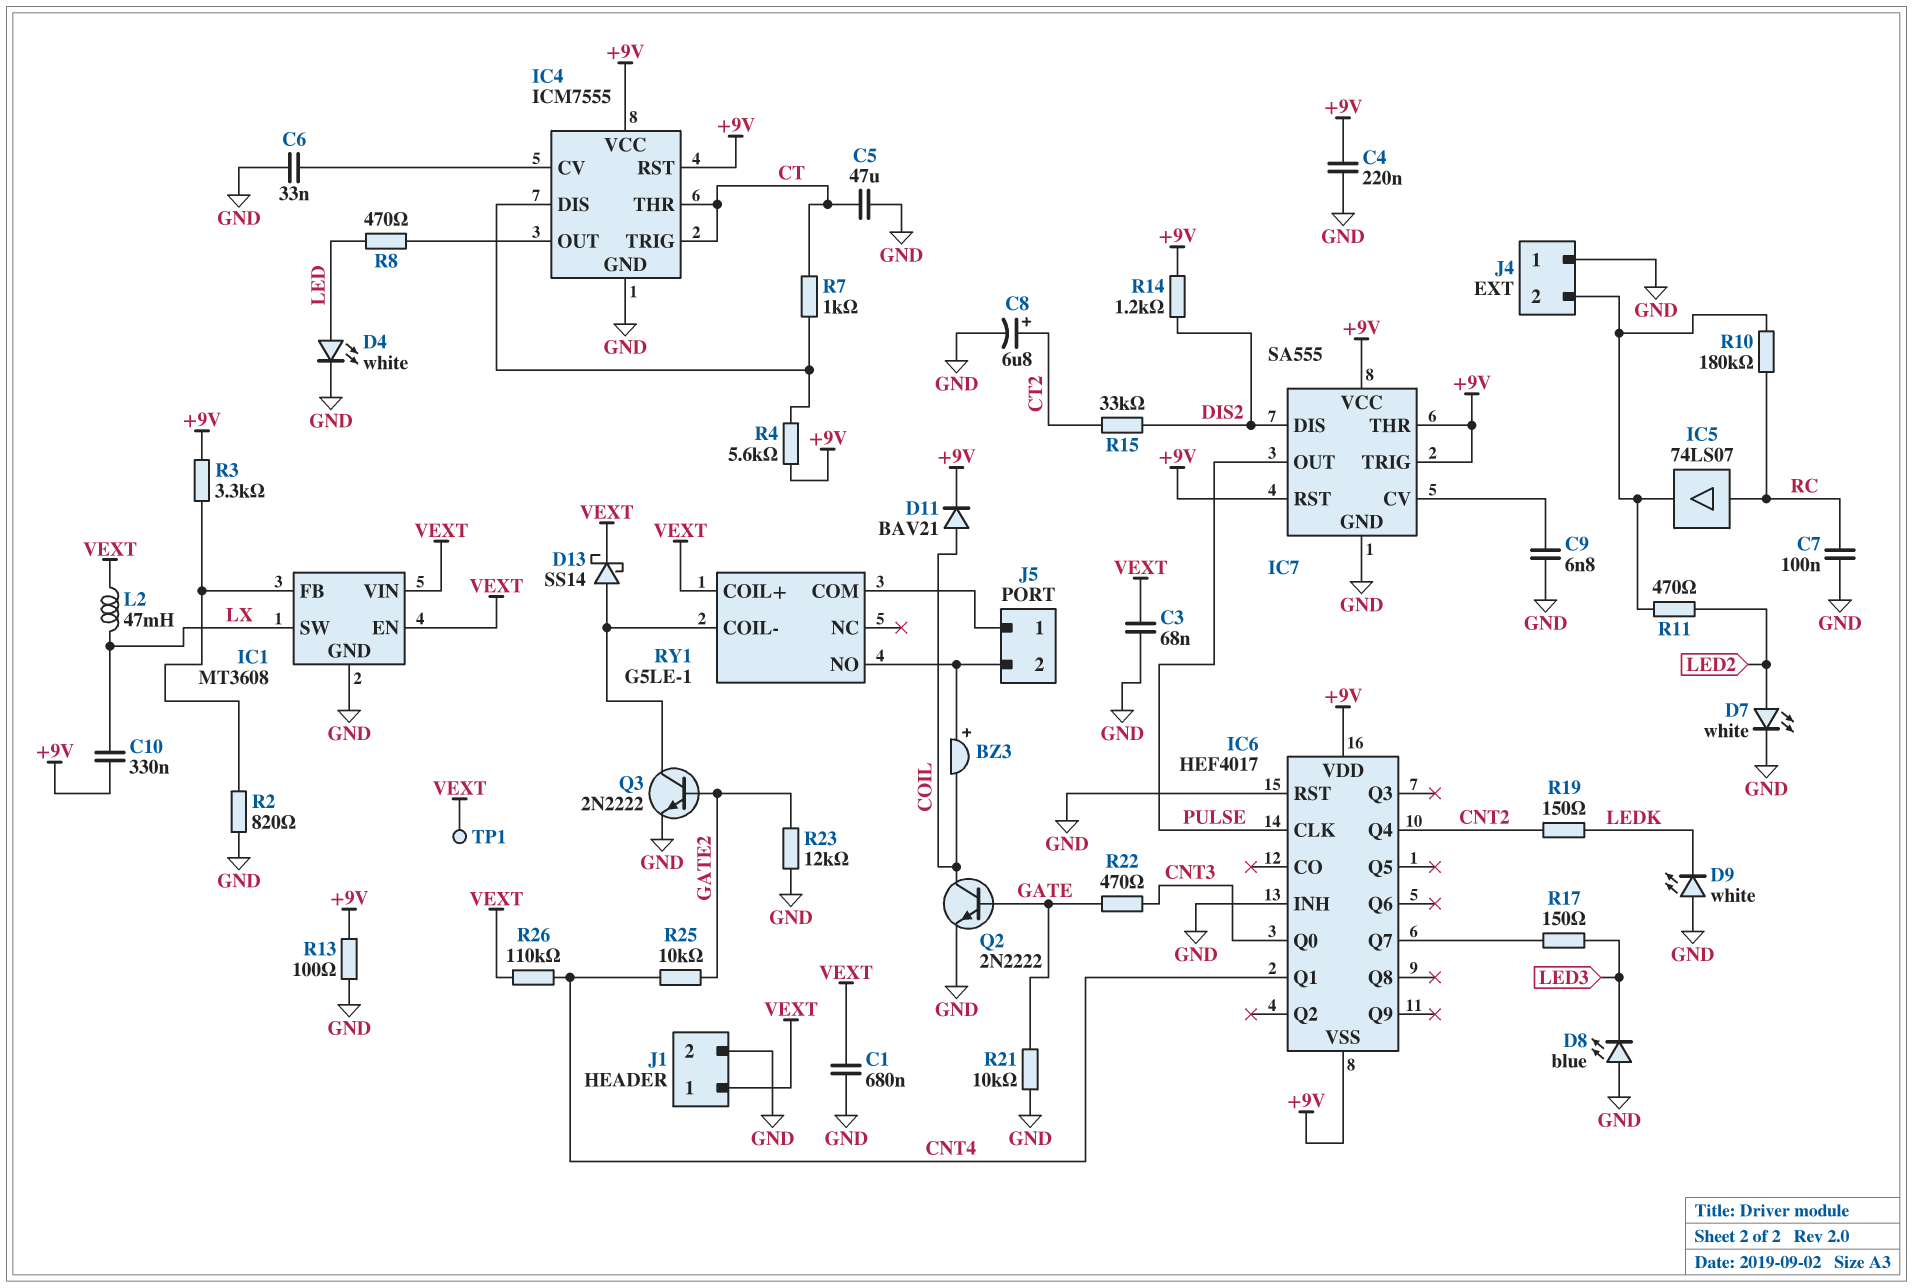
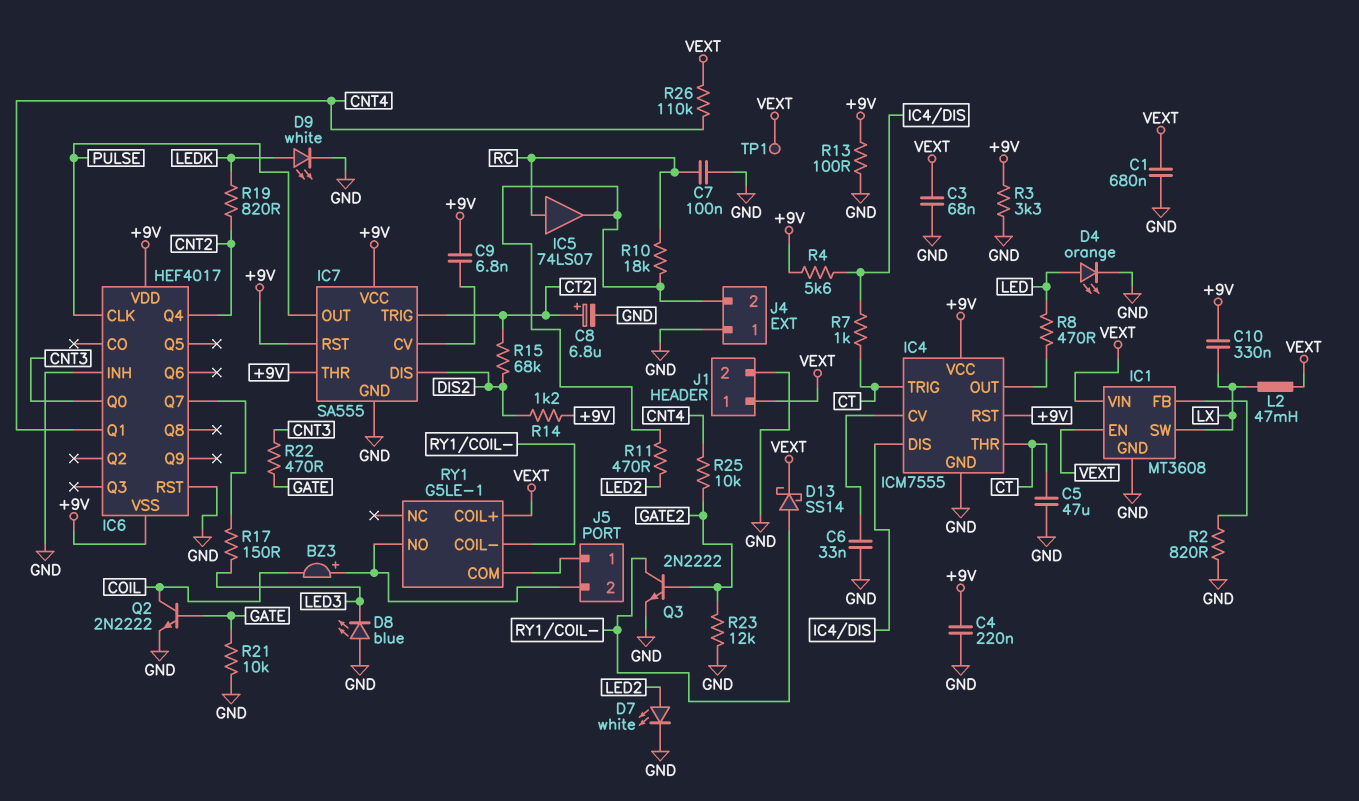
C9: 6.8nF (GND, IC7/CV) -> 6.8nF (+9V, IC7/CV)
D4: LED white (A LED, K GND) -> LED orange (A LED, K GND)
D9: LED white (A GND, K LEDK) -> LED white (A LEDK, K GND)
D11: diode BAV21 (A COIL, K +9V) -> none
IC7 pin TRIG: +9V -> CT2
R3: 3.3k (+9V, IC1/FB) -> 3.3k (+9V, GND)
R10: 180k (J4/2, RC) -> 18k (J4/2, RC)
R15: 33k (CT2, DIS2) -> 68k (CT2, DIS2)
R19: 150 (CNT2, LEDK) -> 820 (CNT2, LEDK)

